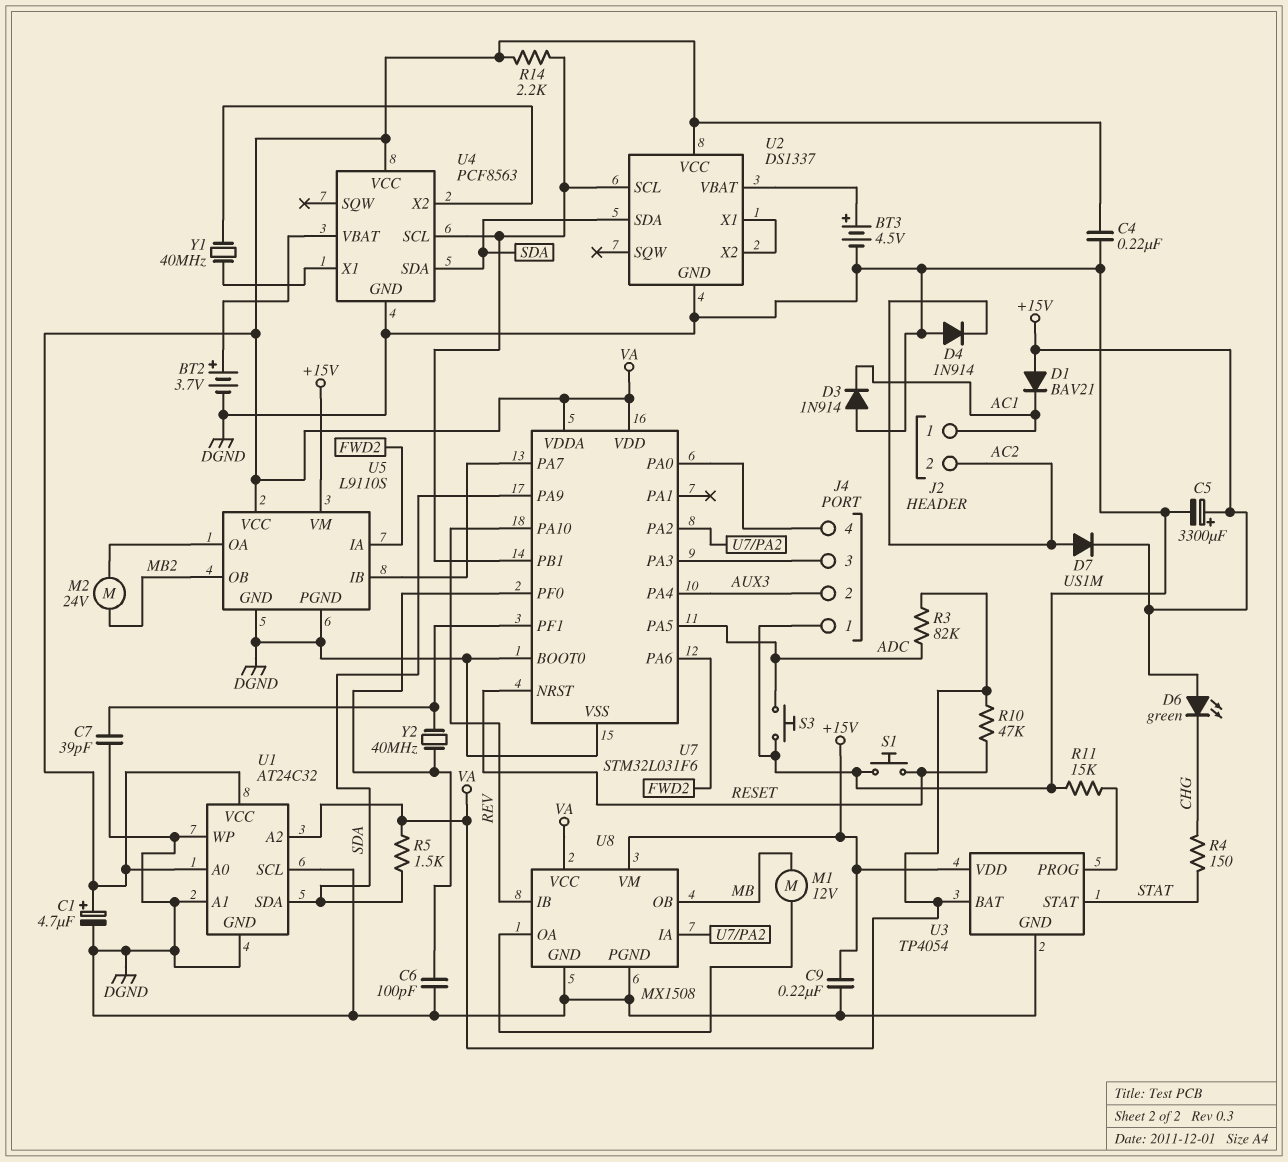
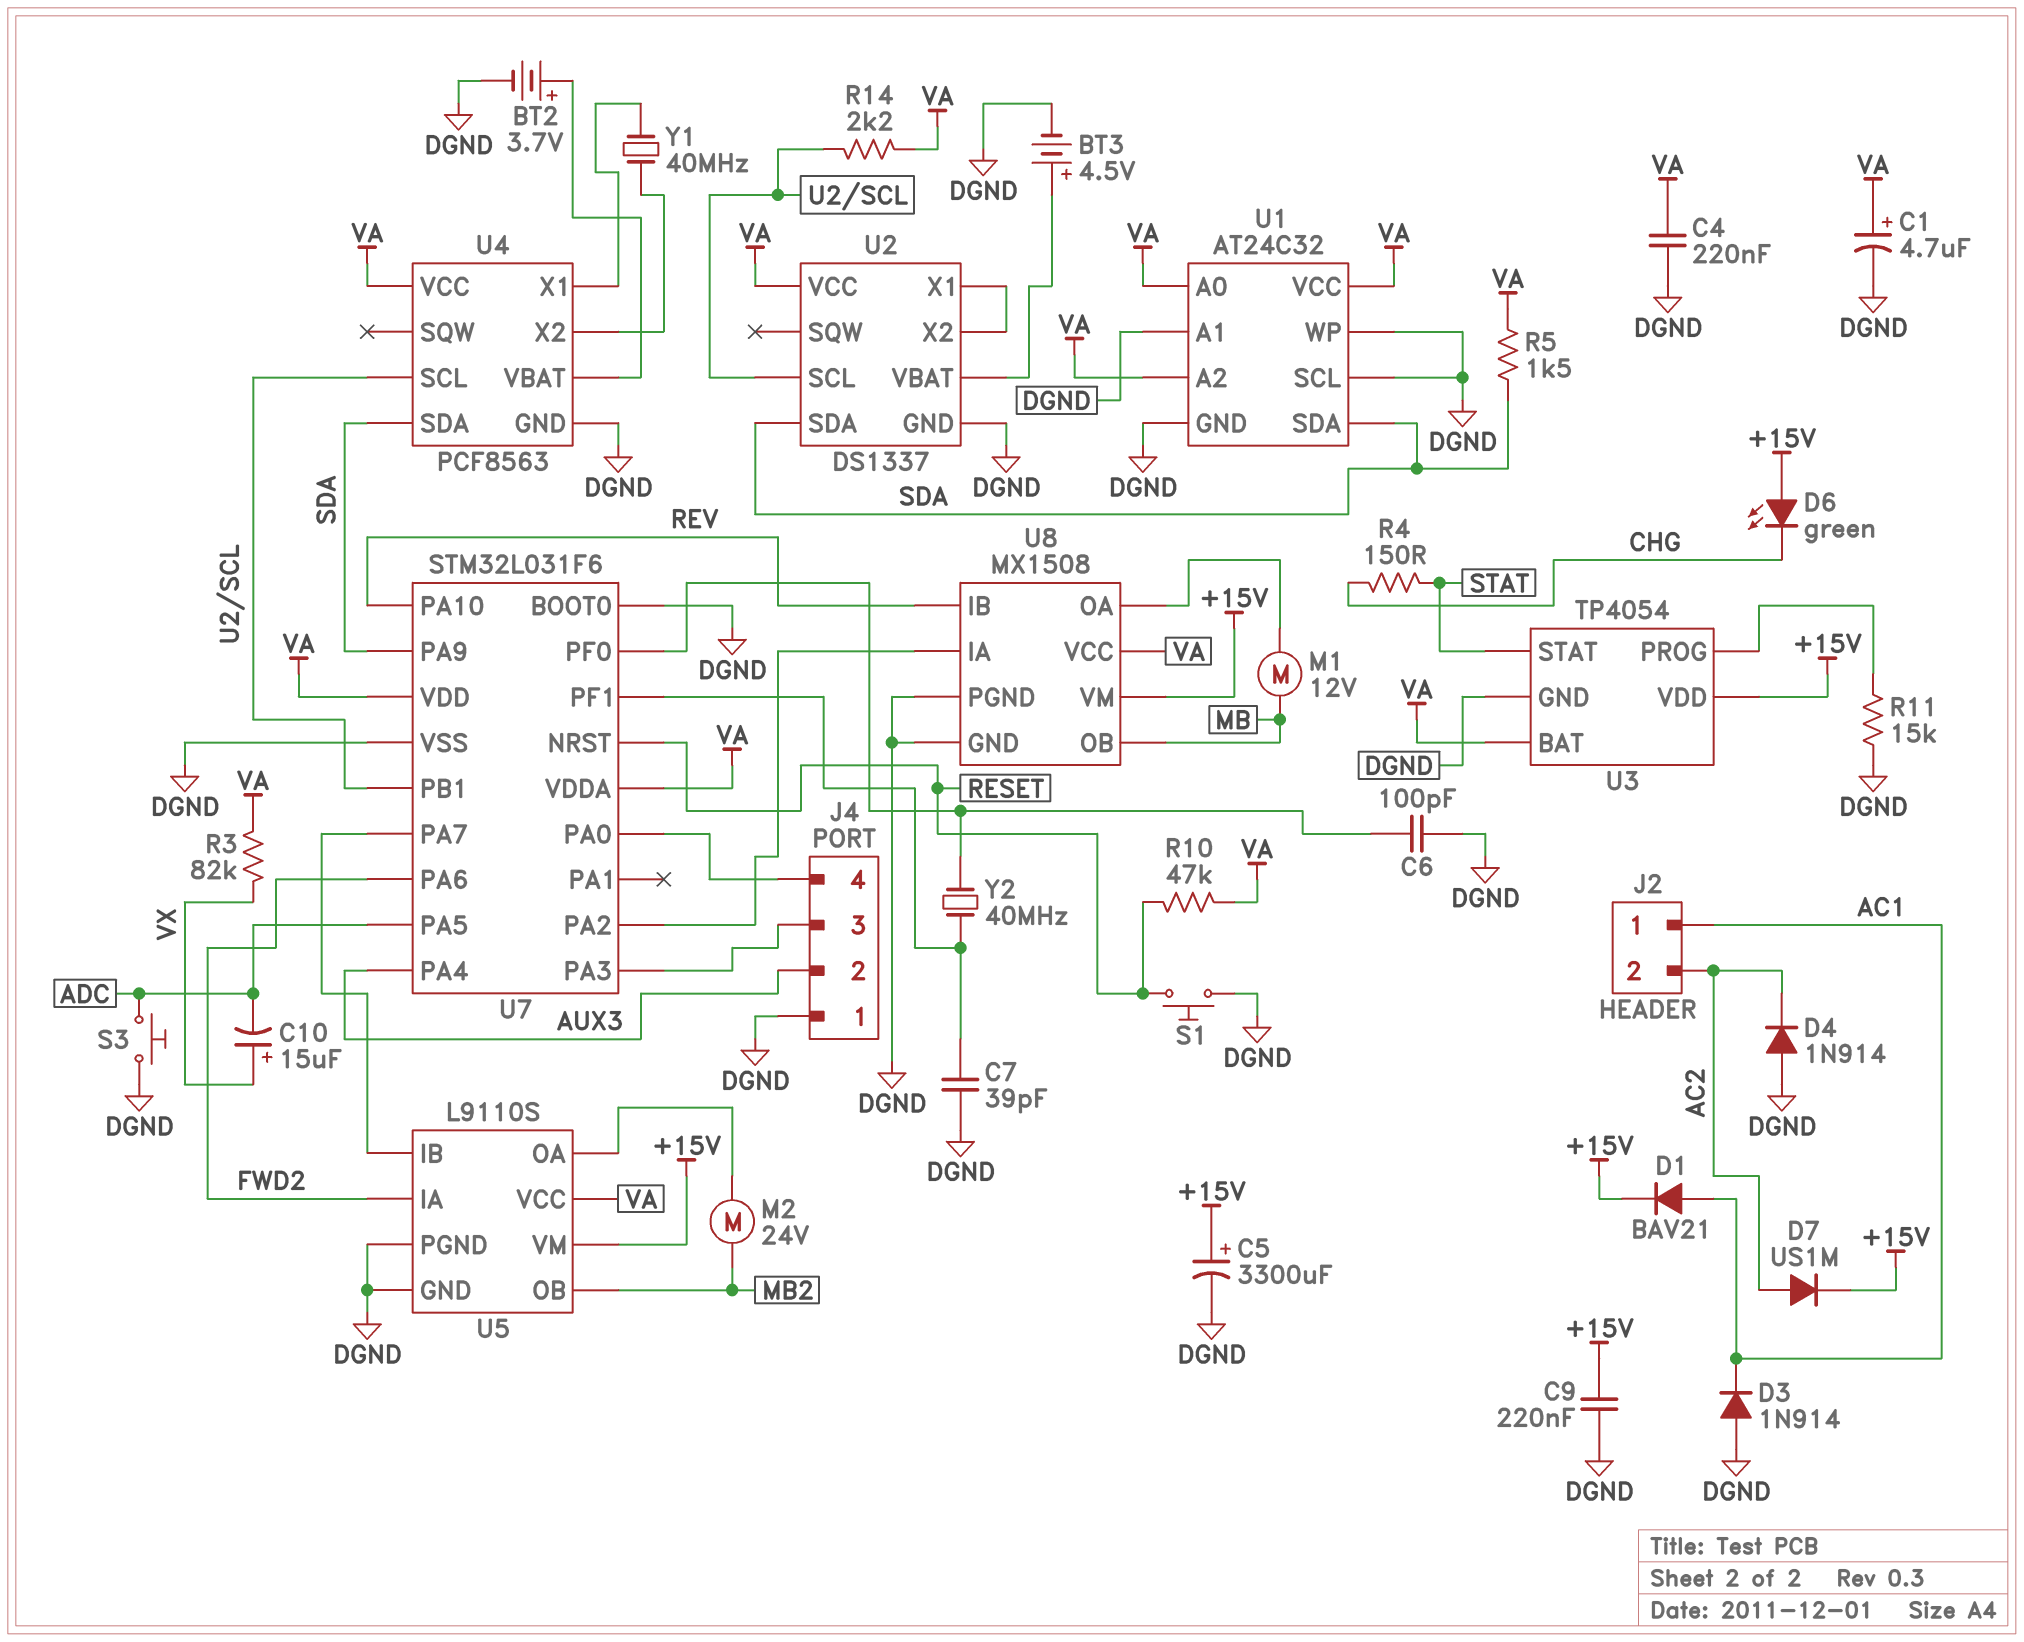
C10: none -> 15uF (plus VX, minus ADC)
D1: diode BAV21 (A +15V, K AC1) -> diode BAV21 (A AC1, K +15V)
R3: 82k (ADC, VA) -> 82k (VA, VX)

